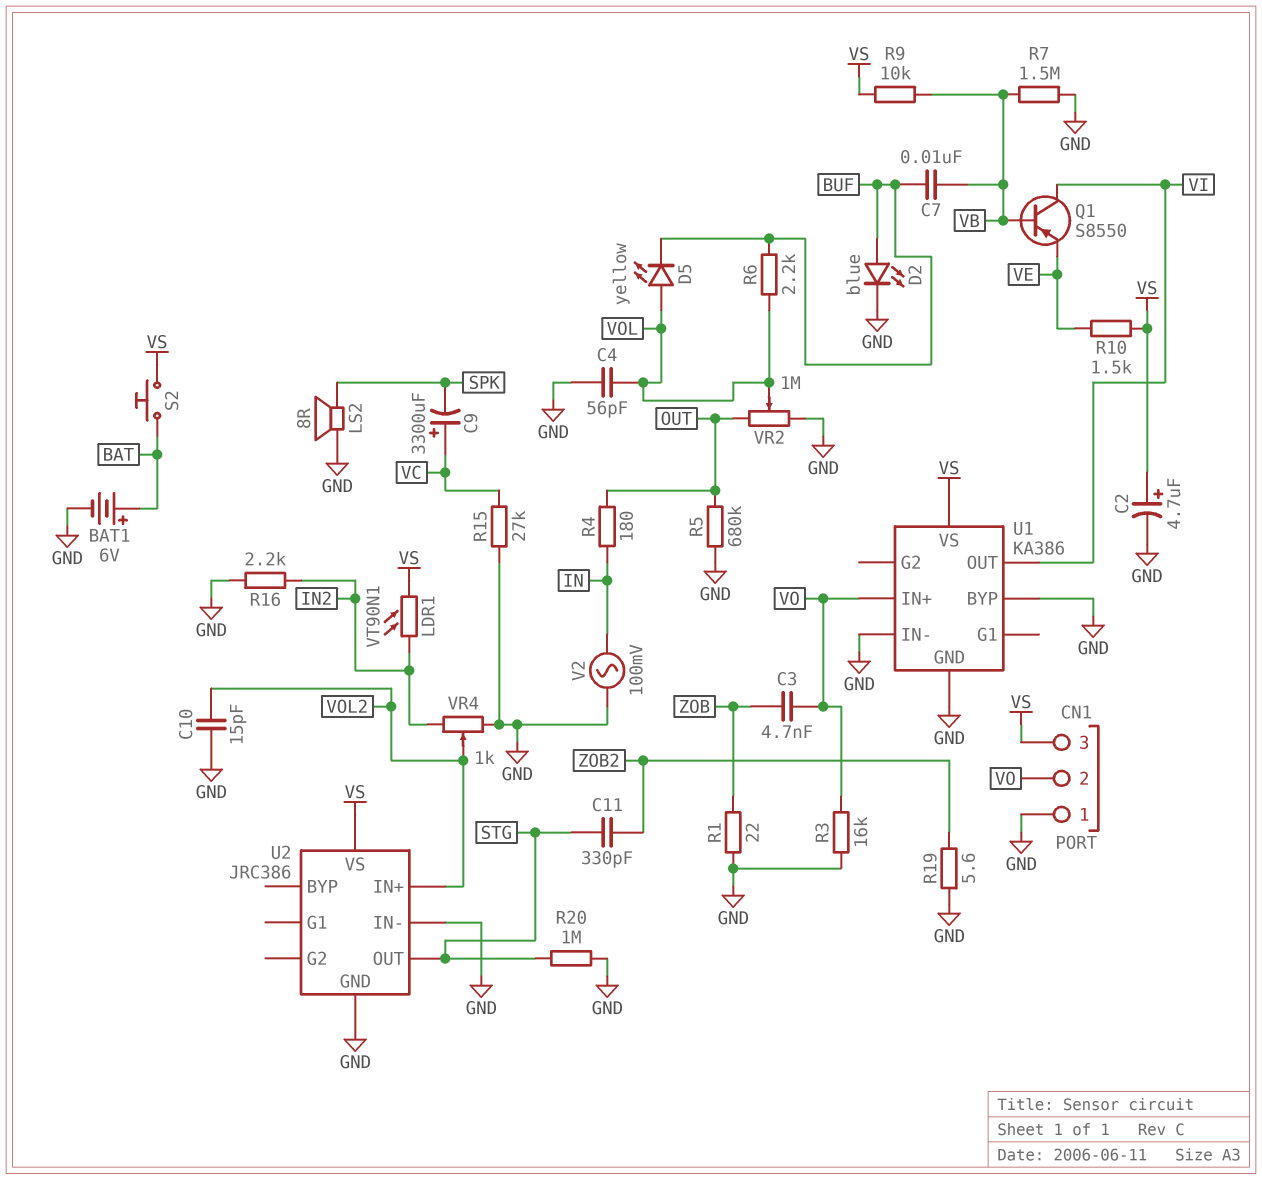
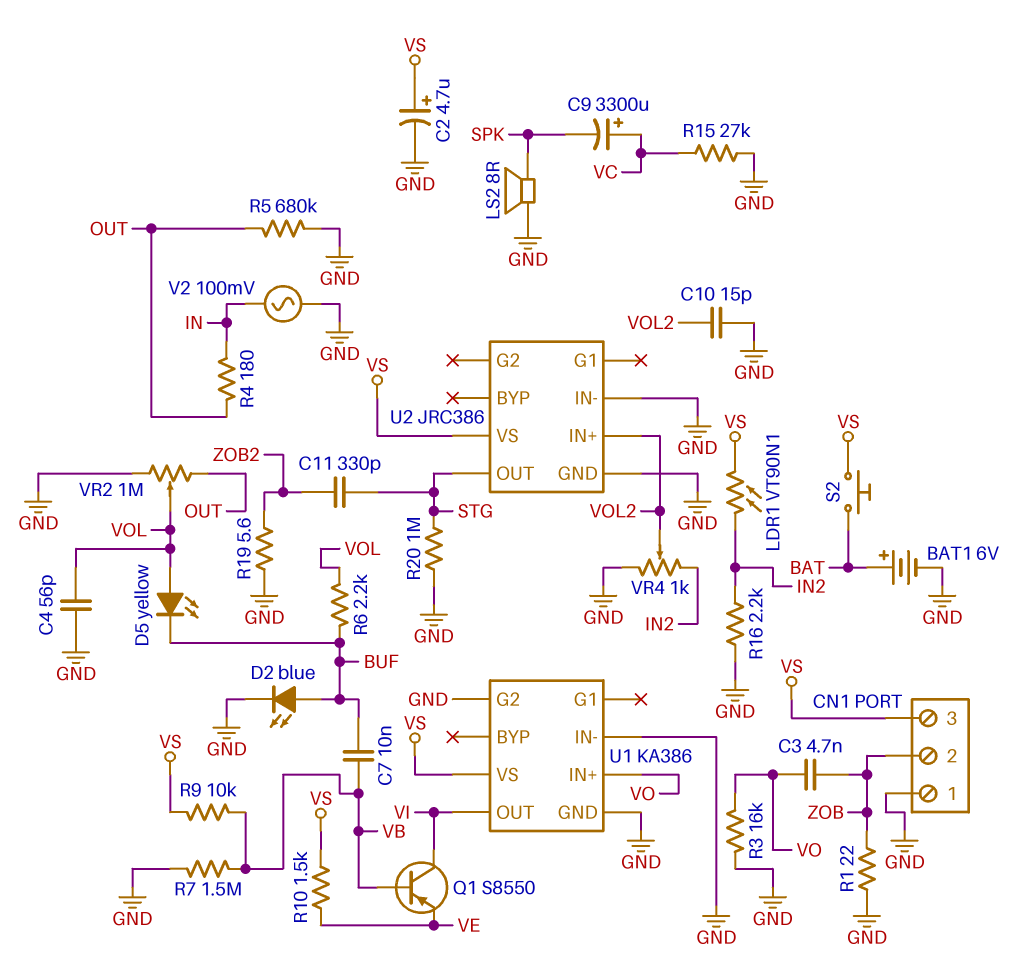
CN1 pin 2: VO -> ZOB
U1 pin BYP: GND -> none
U1 pin G2: none -> GND

